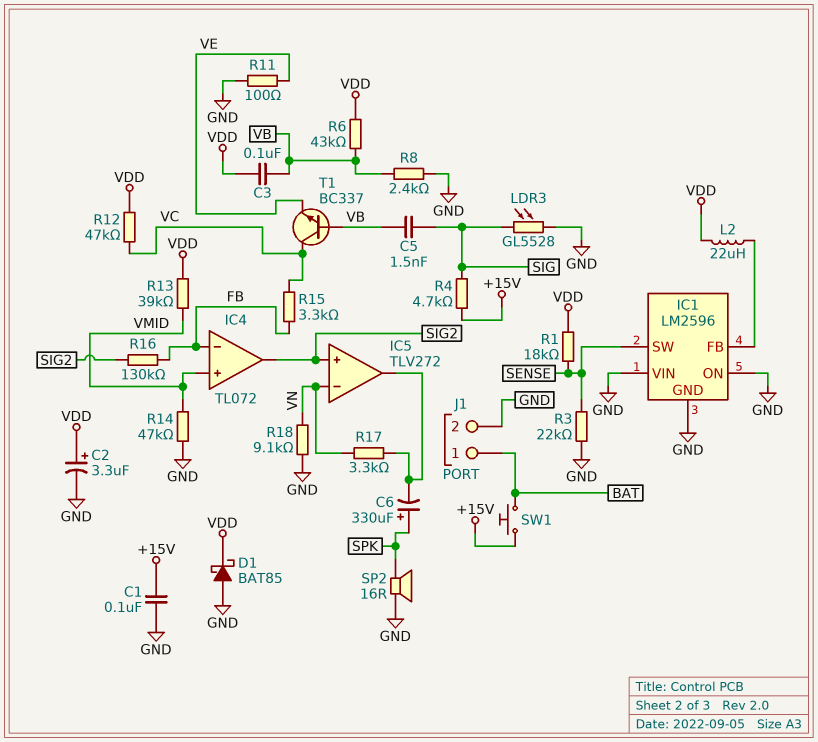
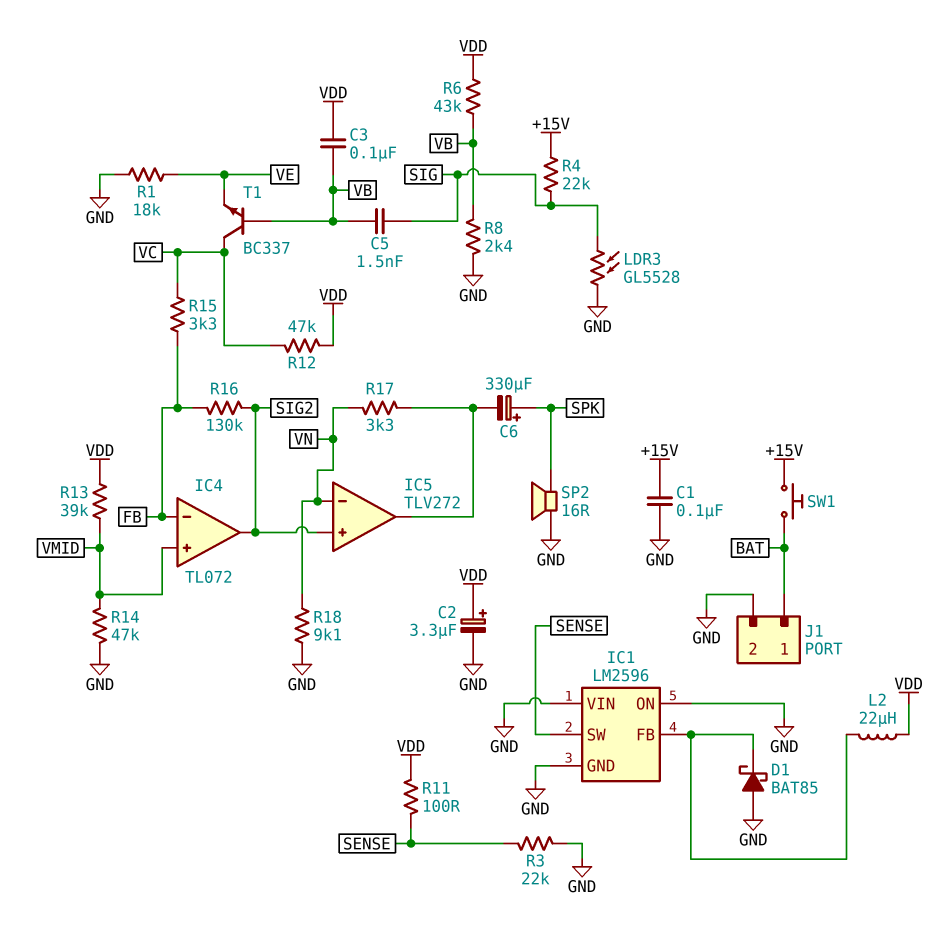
D1: schottky BAT85 (A GND, K VDD) -> schottky BAT85 (A GND, K IC1/FB)
R1: 18k (SENSE, VDD) -> 18k (GND, VE)
R4: 4.7k (+15V, SIG) -> 22k (+15V, SIG)
R11: 100 (GND, VE) -> 100 (SENSE, VDD)

